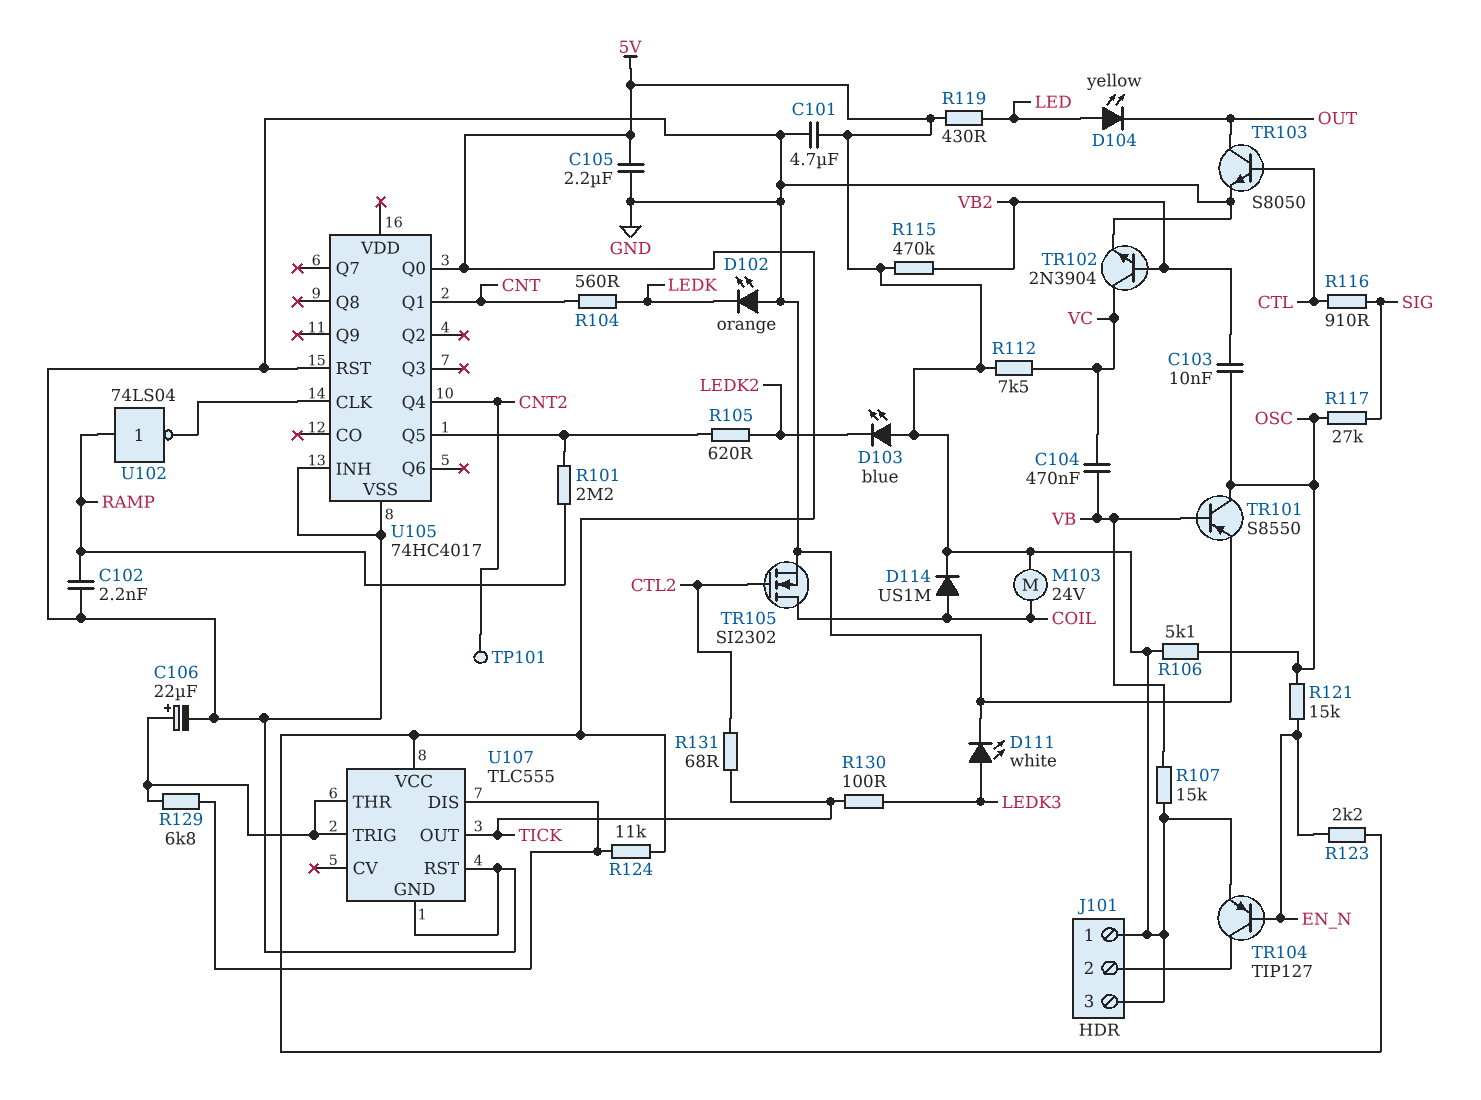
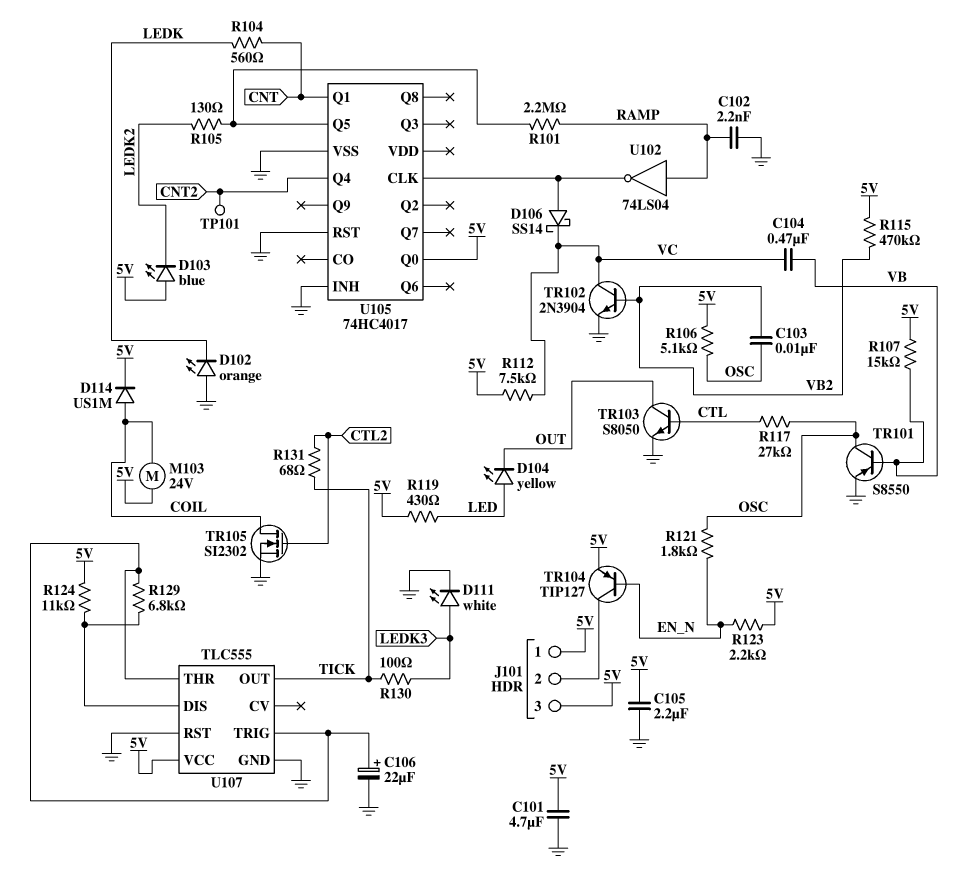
D106: none -> schottky SS14 (A U105/CLK, K VC)
R105: 620 (LEDK2, U105/Q5) -> 130 (LEDK2, U105/Q5)
R116: 910 (CTL, SIG) -> none
R117: 27k (OSC, SIG) -> 27k (CTL, OSC)
R121: 15k (EN_N, OSC) -> 1.8k (EN_N, OSC)

